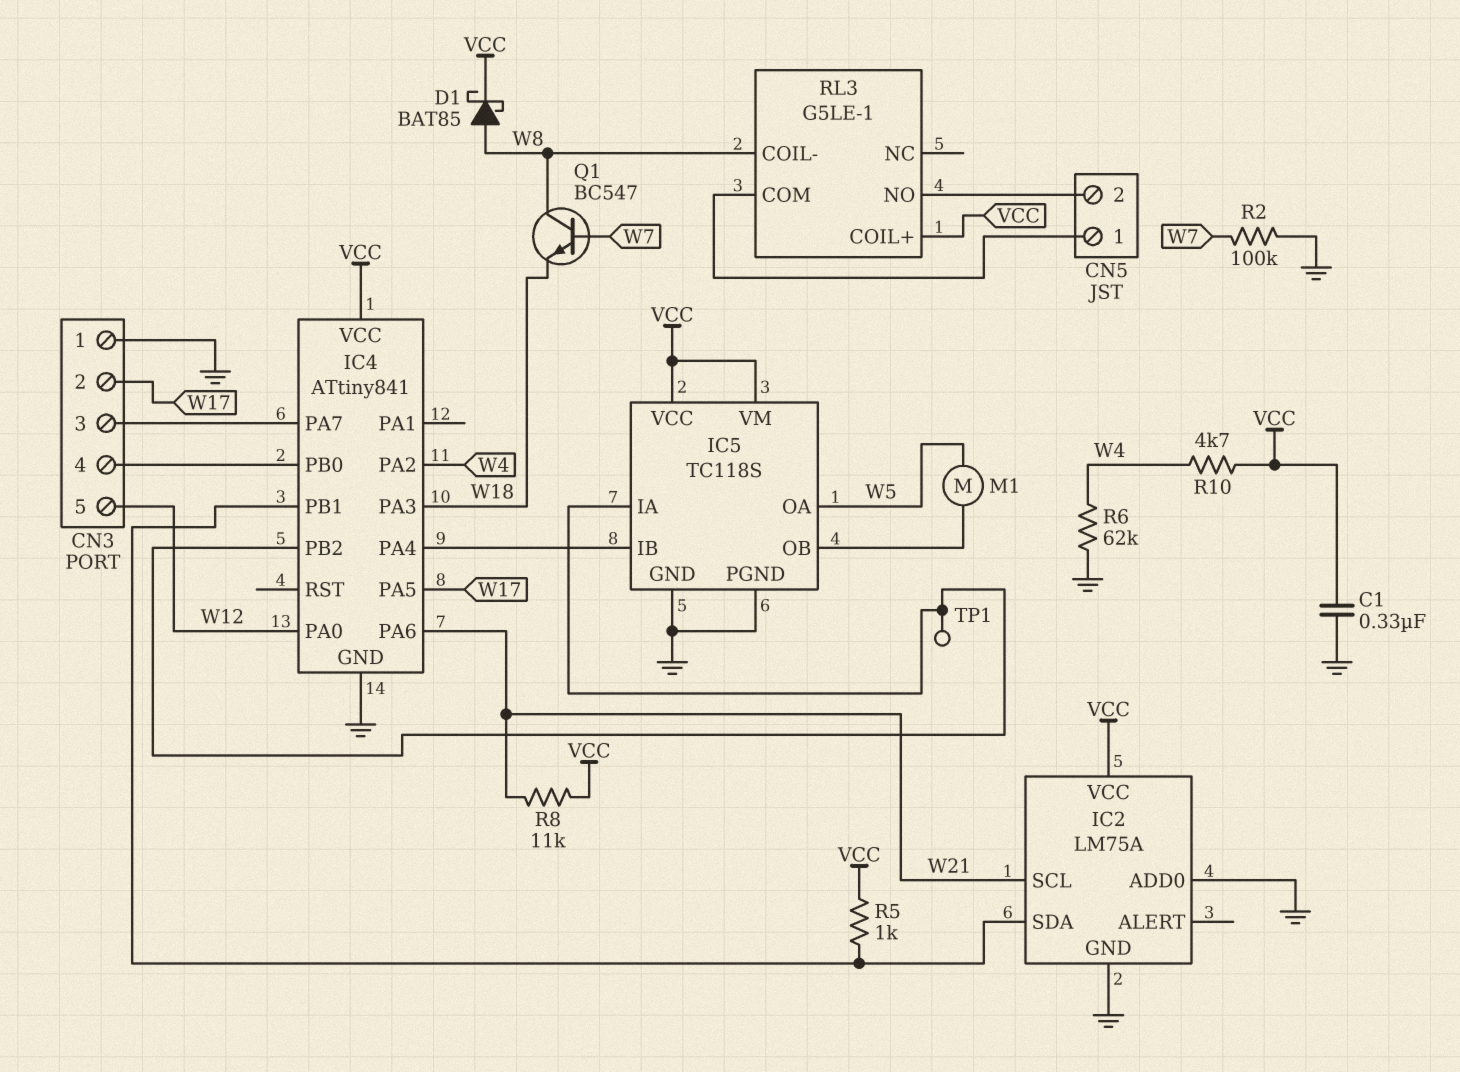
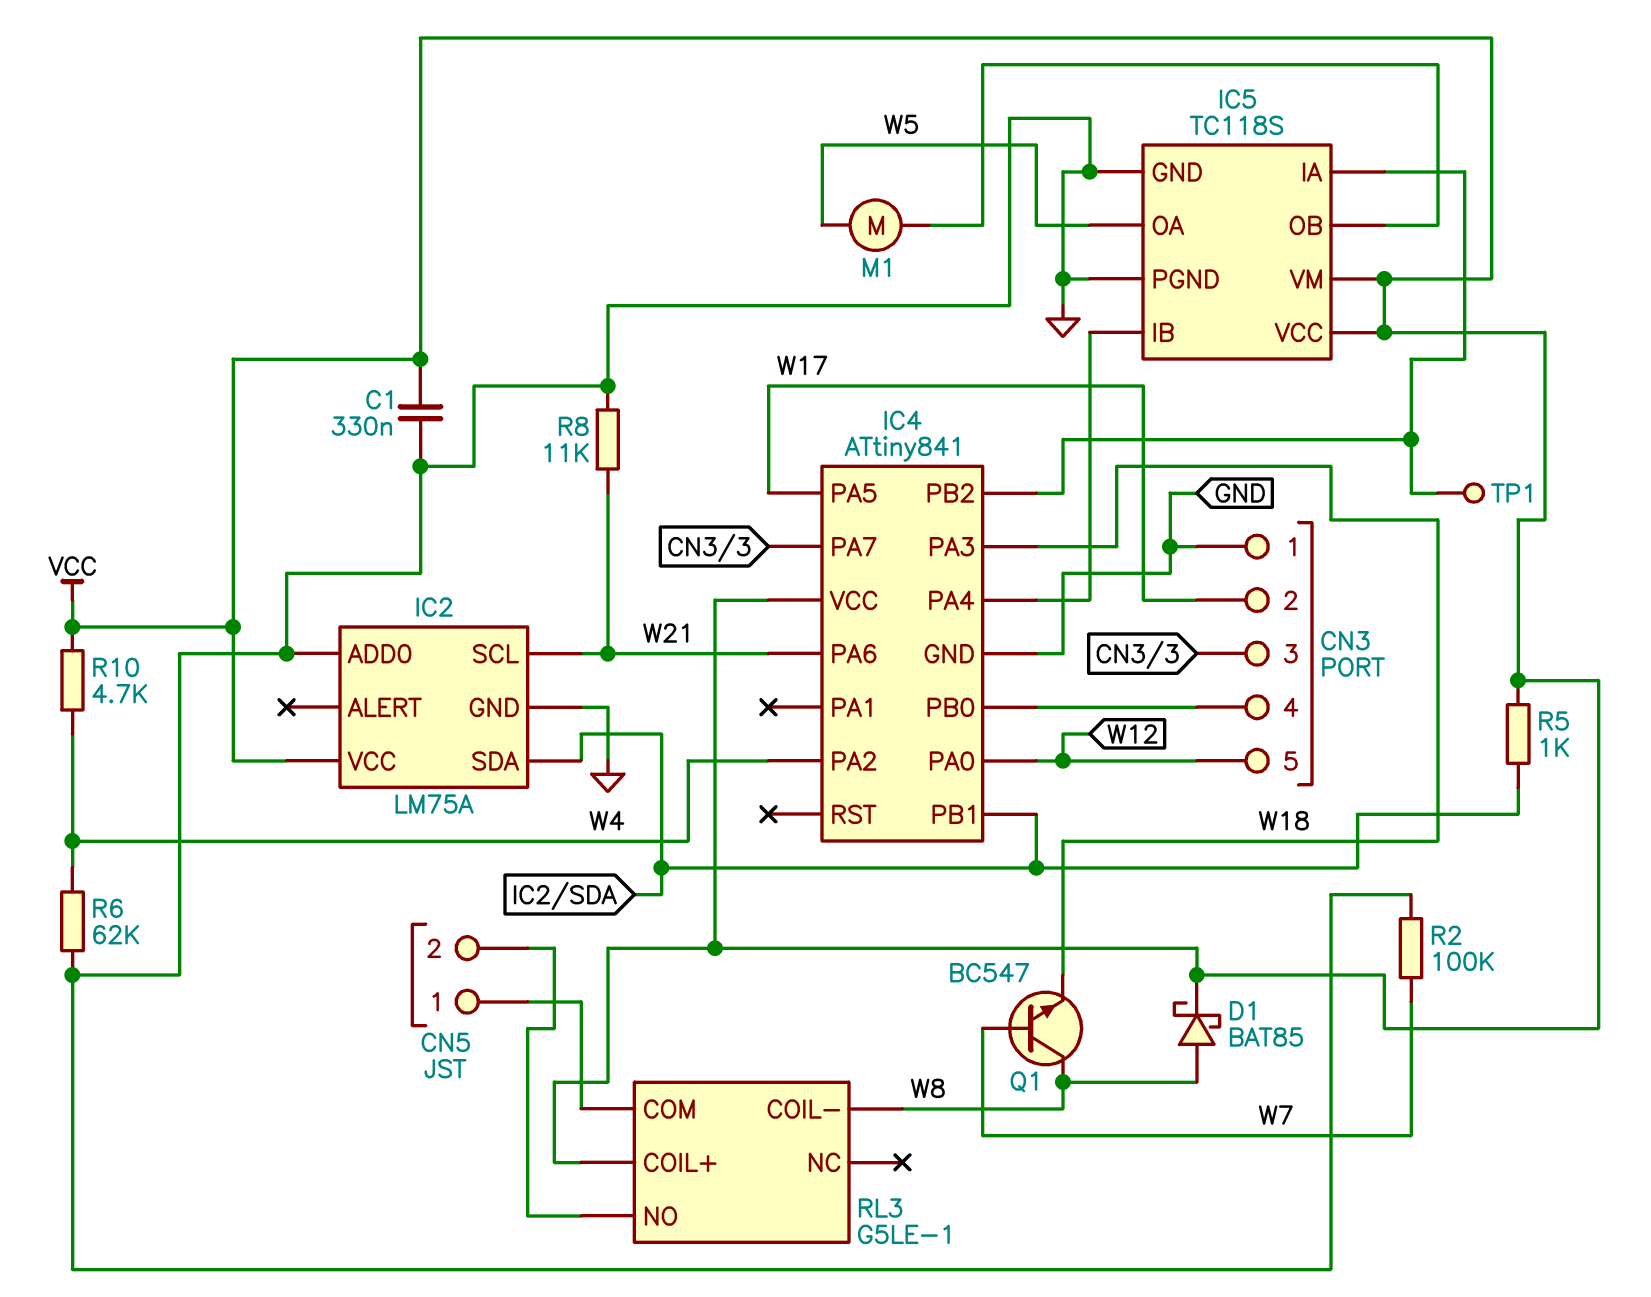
R8: 11k (VCC, W21) -> 11k (GND, W21)

